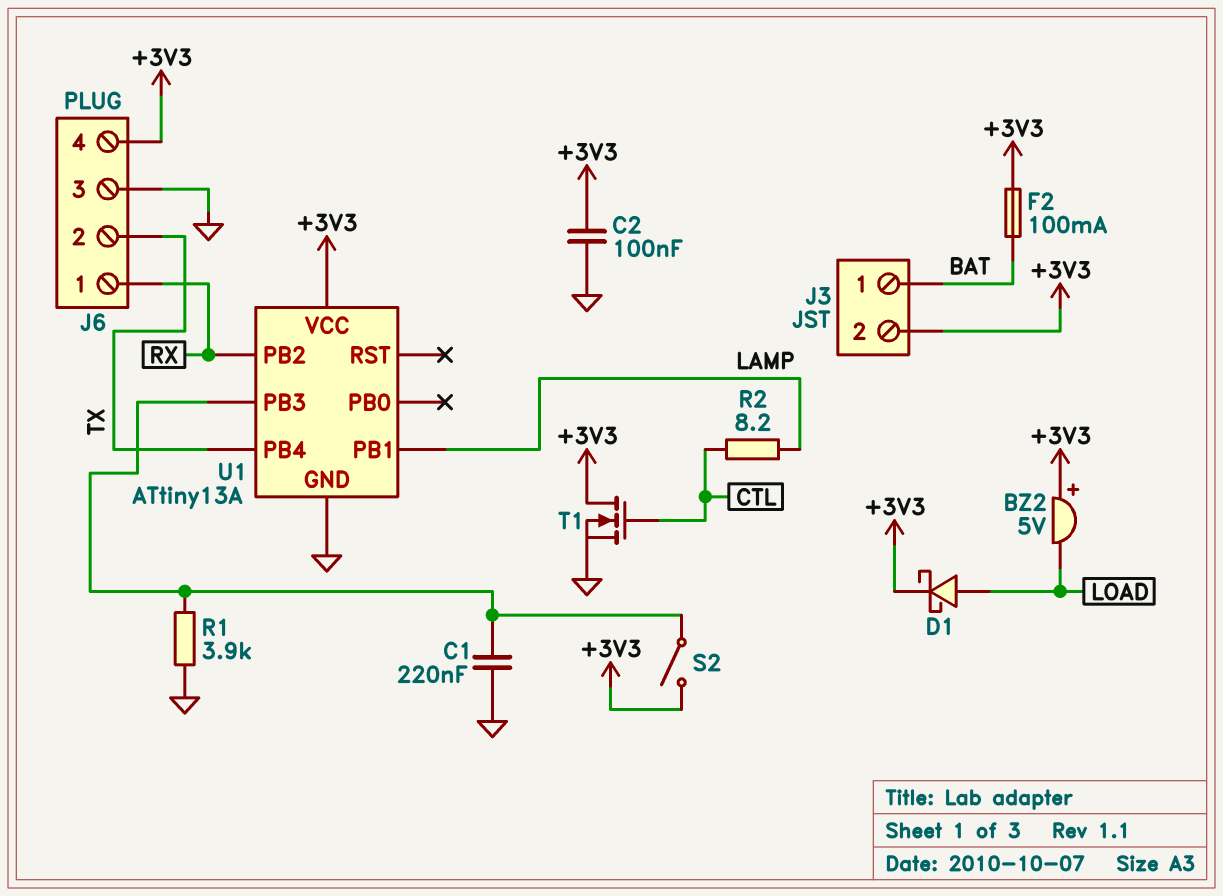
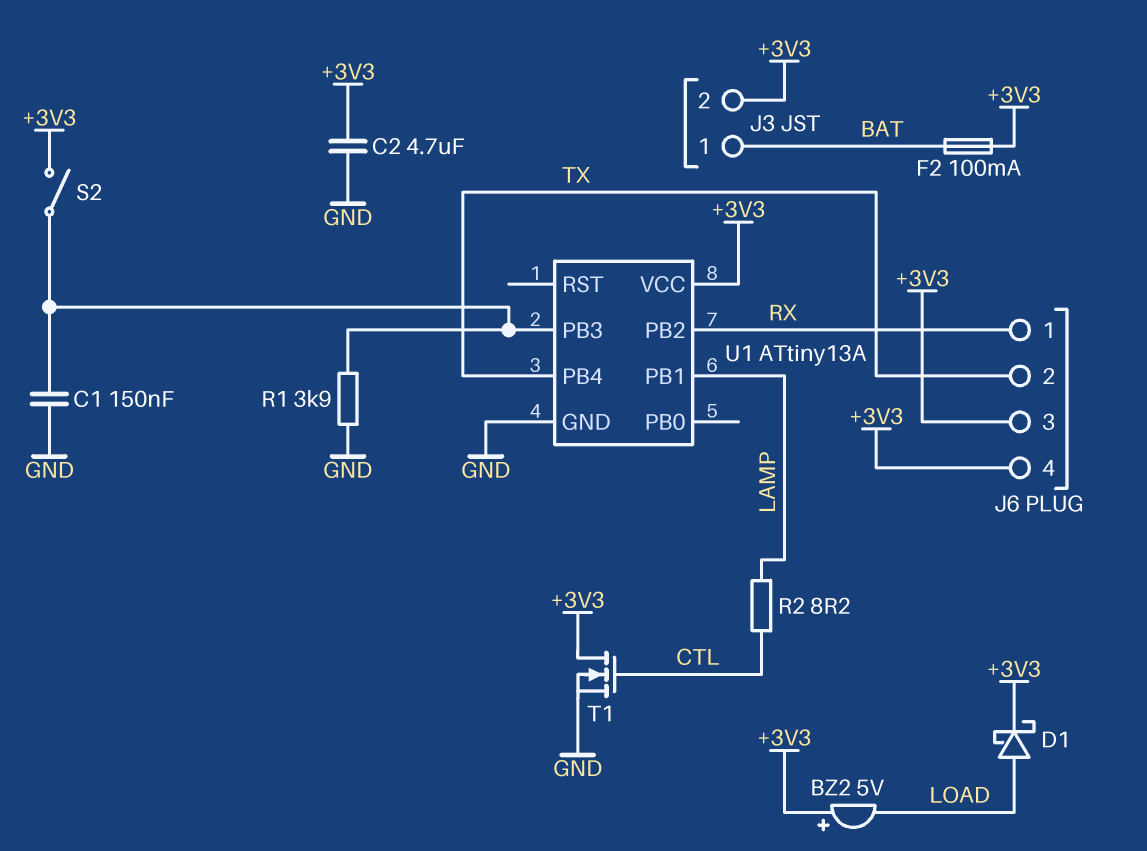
C1: 220nF (GND, U1/PB3) -> 150nF (GND, U1/PB3)
C2: 100nF (+3V3, GND) -> 4.7uF (+3V3, GND)
J6 pin 3: GND -> +3V3

